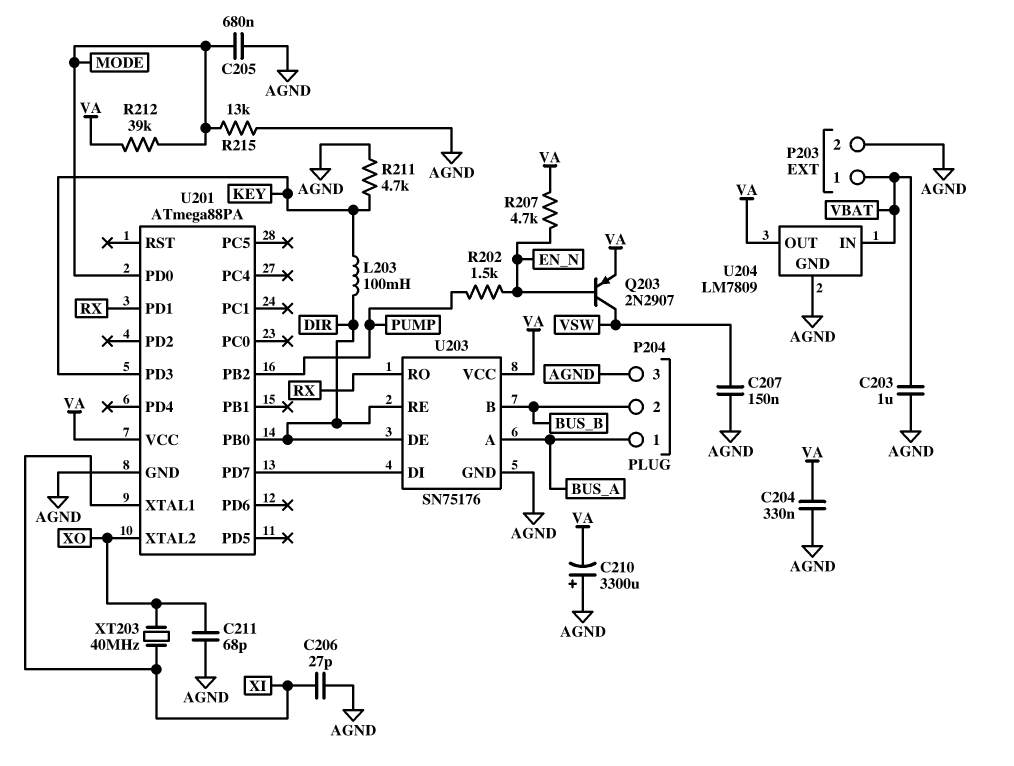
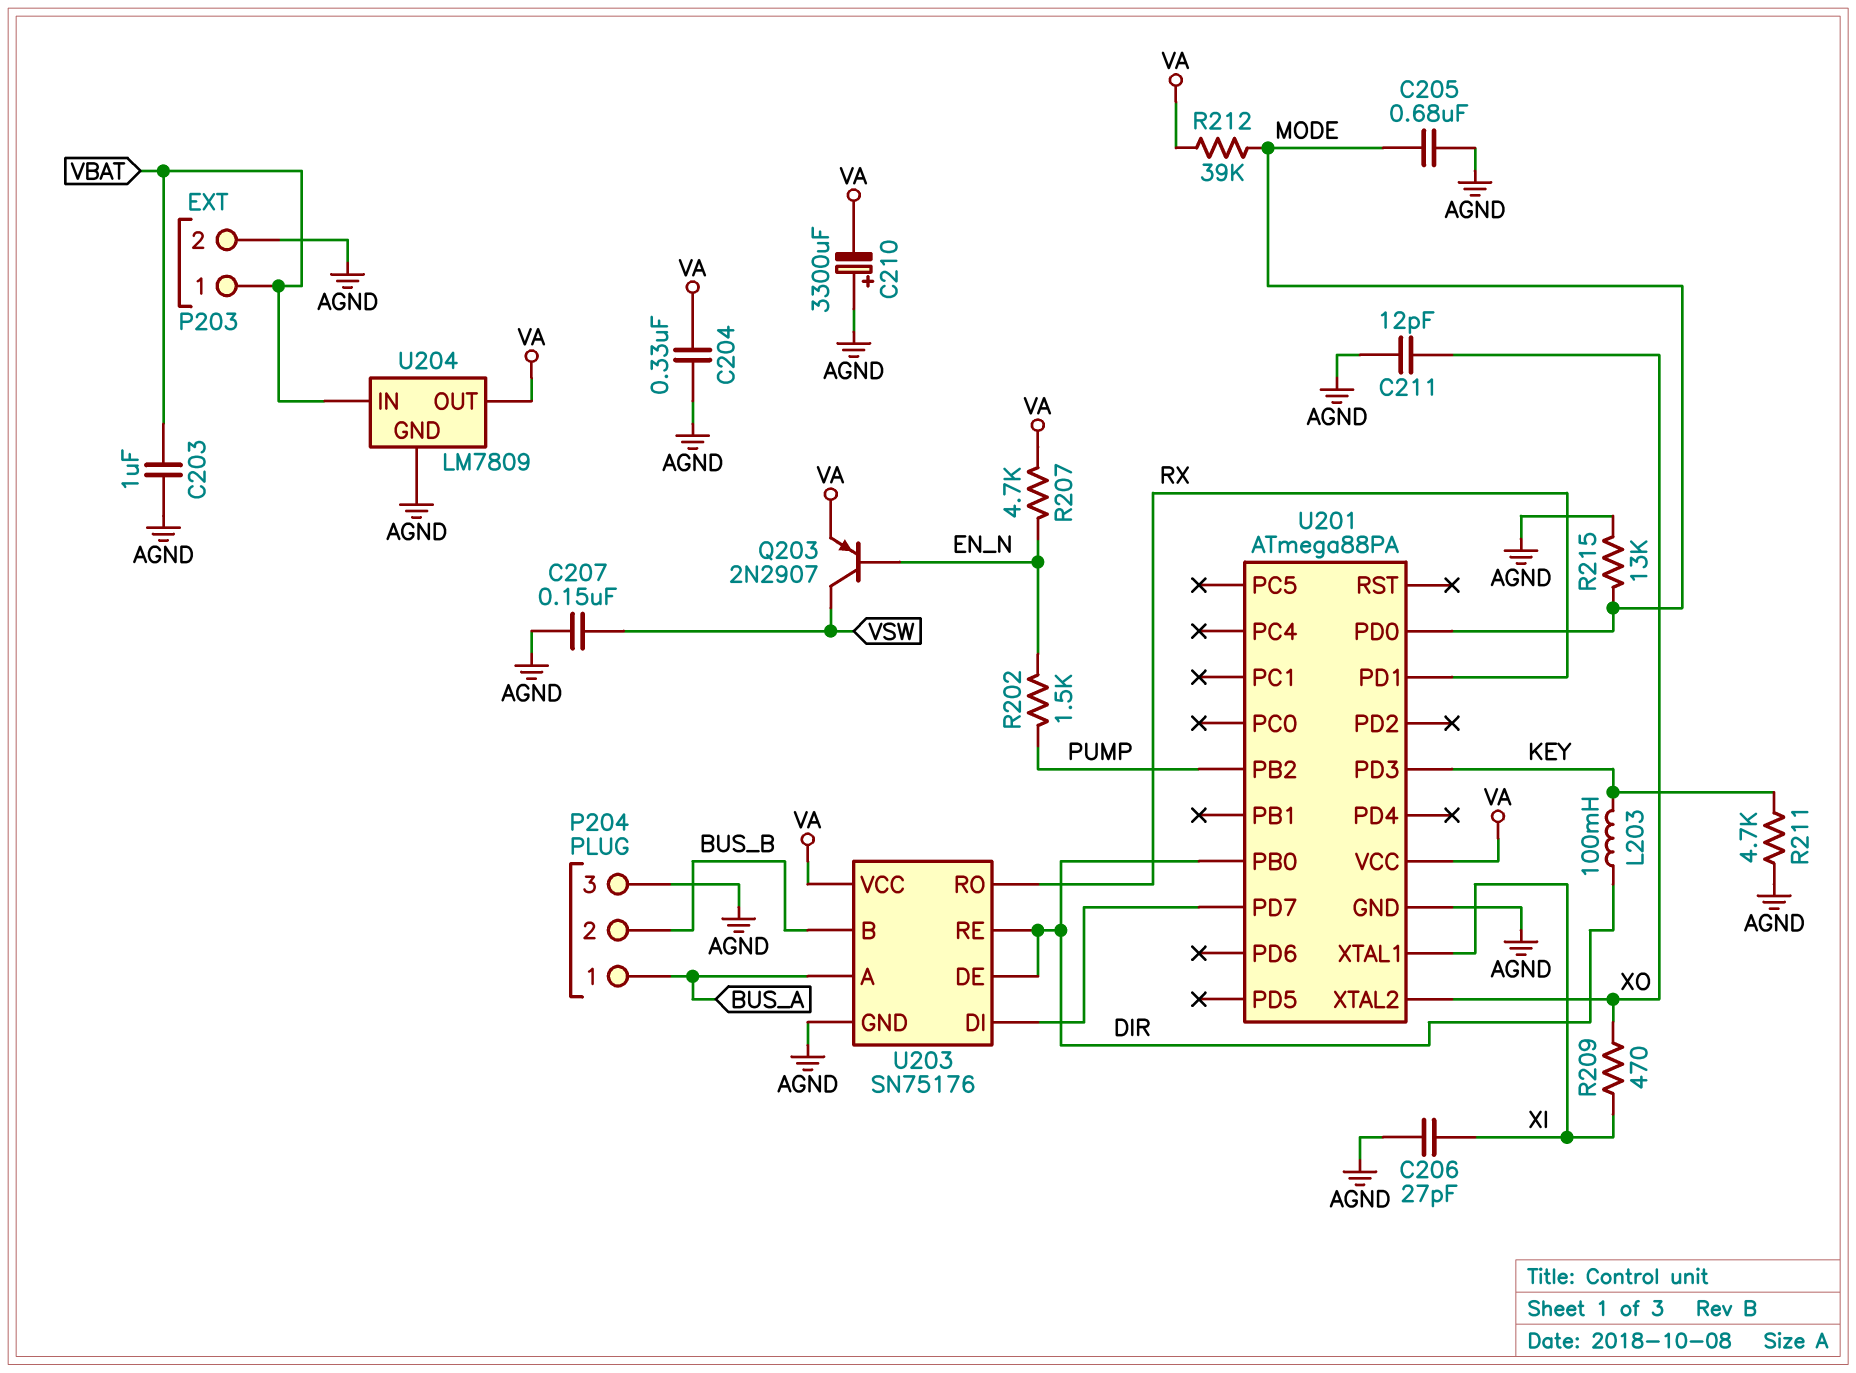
C211: 68pF (AGND, XO) -> 12pF (AGND, XO)
R209: none -> 470 (XI, XO)
XT203: 40MHz (XI, XO) -> none

